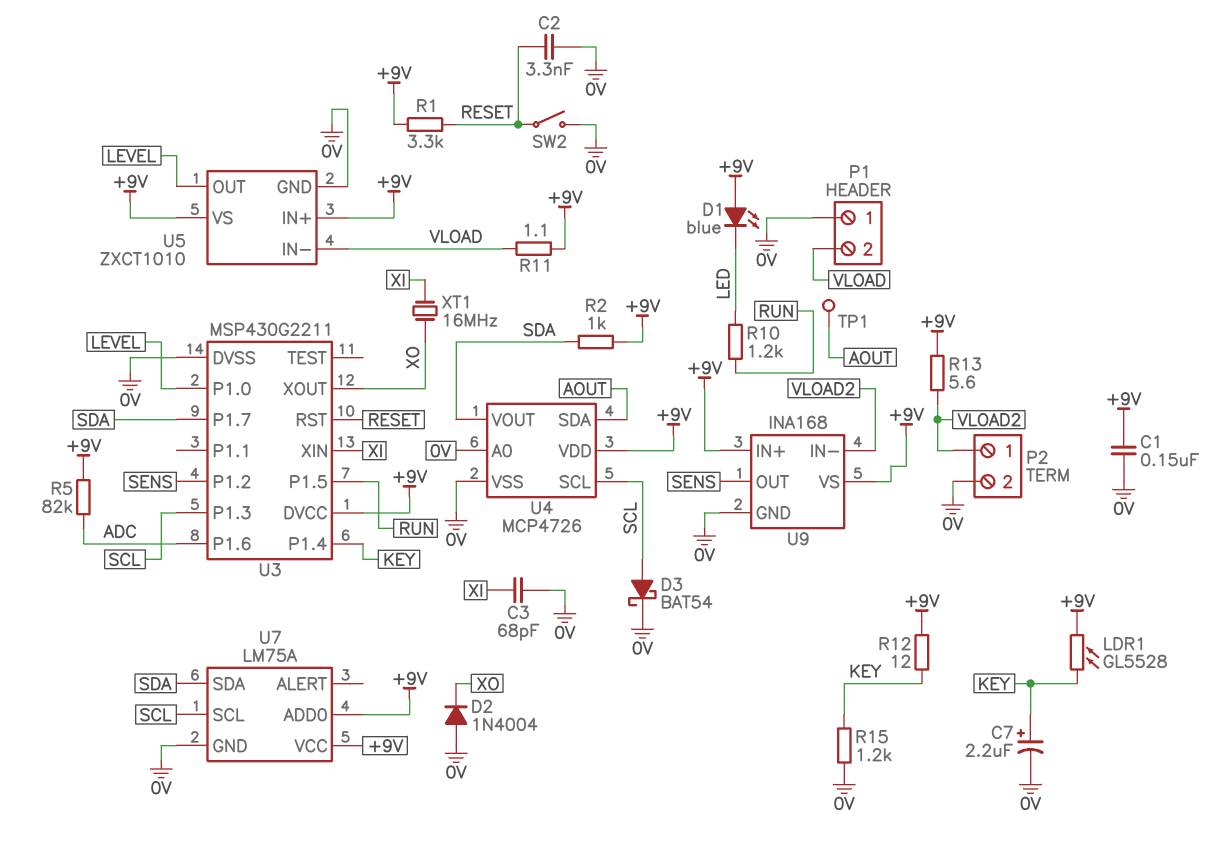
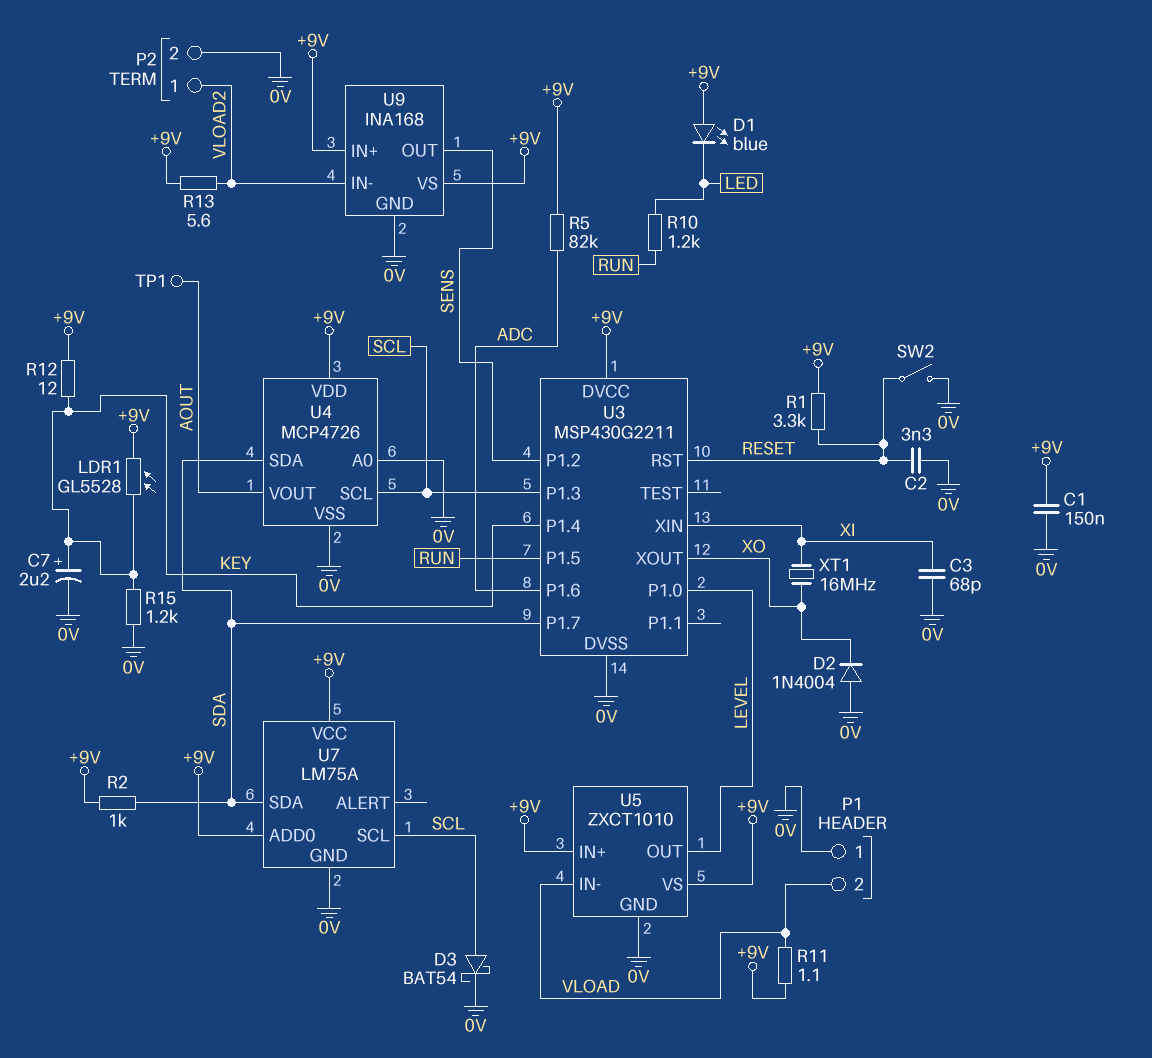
U4 pin SDA: AOUT -> SDA
U4 pin VOUT: SDA -> AOUT

